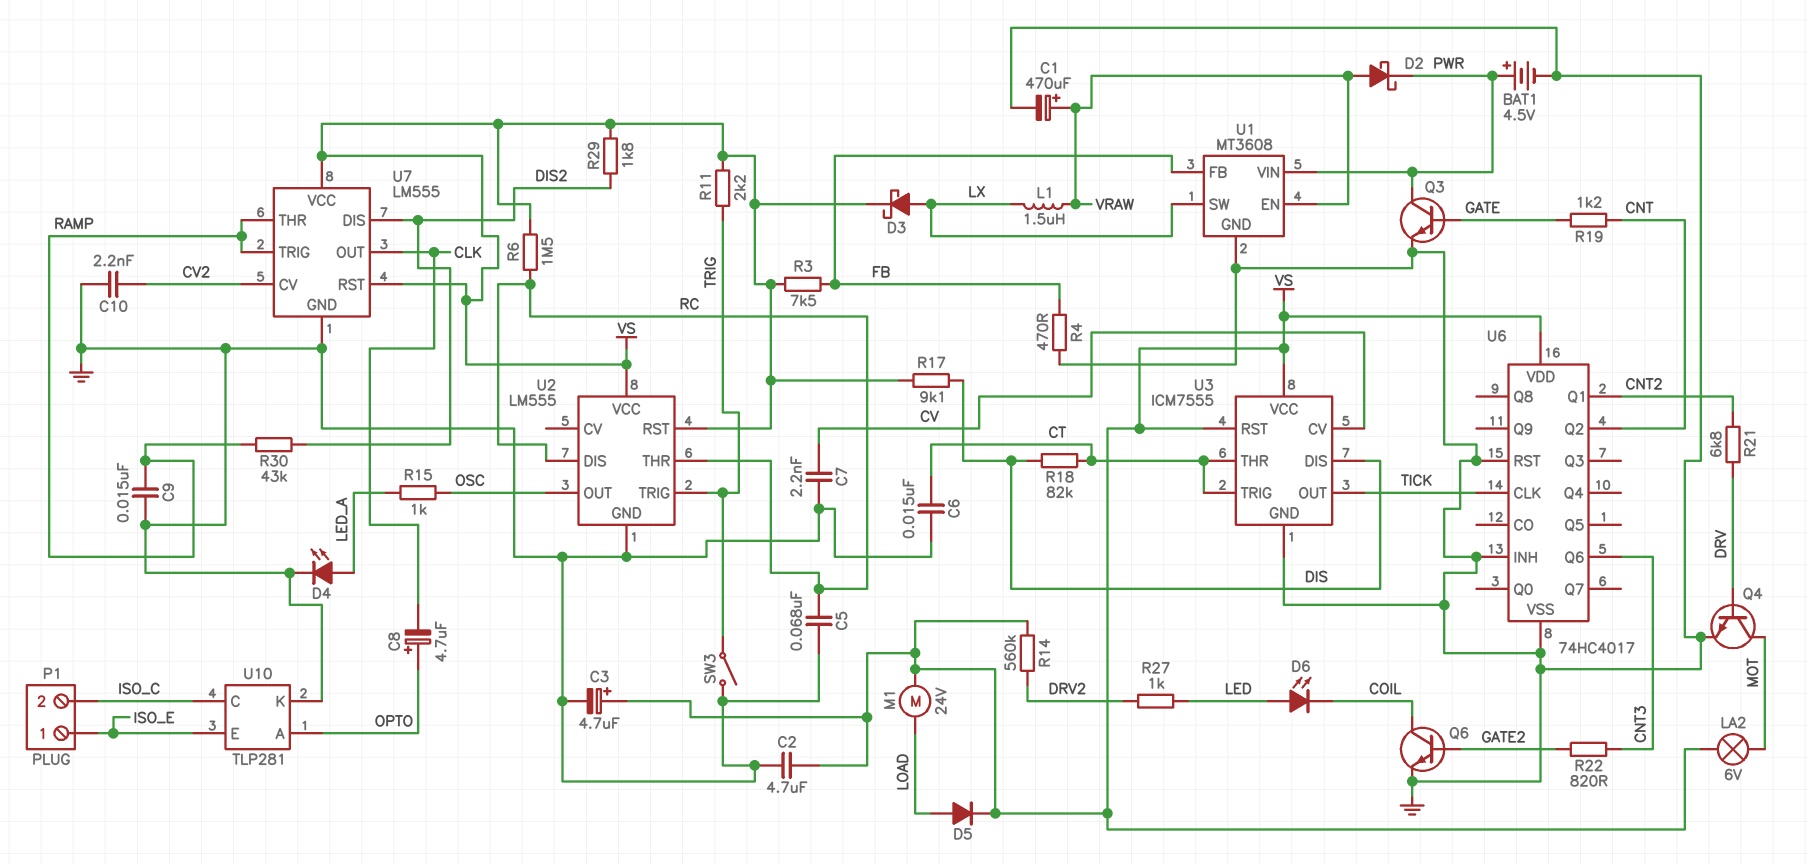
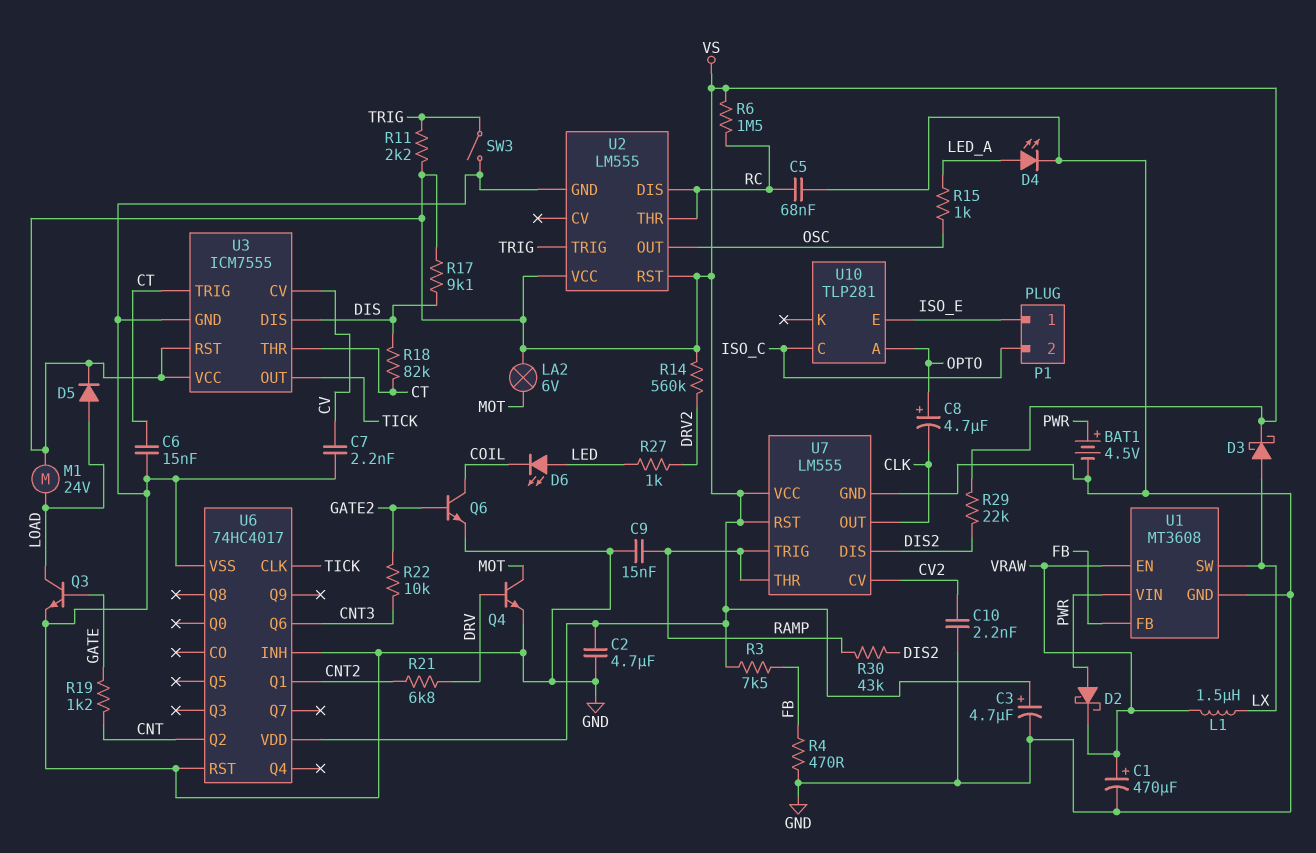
D2: schottky (A VRAW, K PWR) -> schottky (A PWR, K VRAW)
Q3: NPN (B GATE, C PWR, E GND) -> NPN (B GATE, C LOAD, E GND)
R22: 820 (CNT3, GATE2) -> 10k (CNT3, GATE2)
R29: 1.8k (DIS2, VS) -> 22k (DIS2, VS)
U10 pin K: GND -> none

